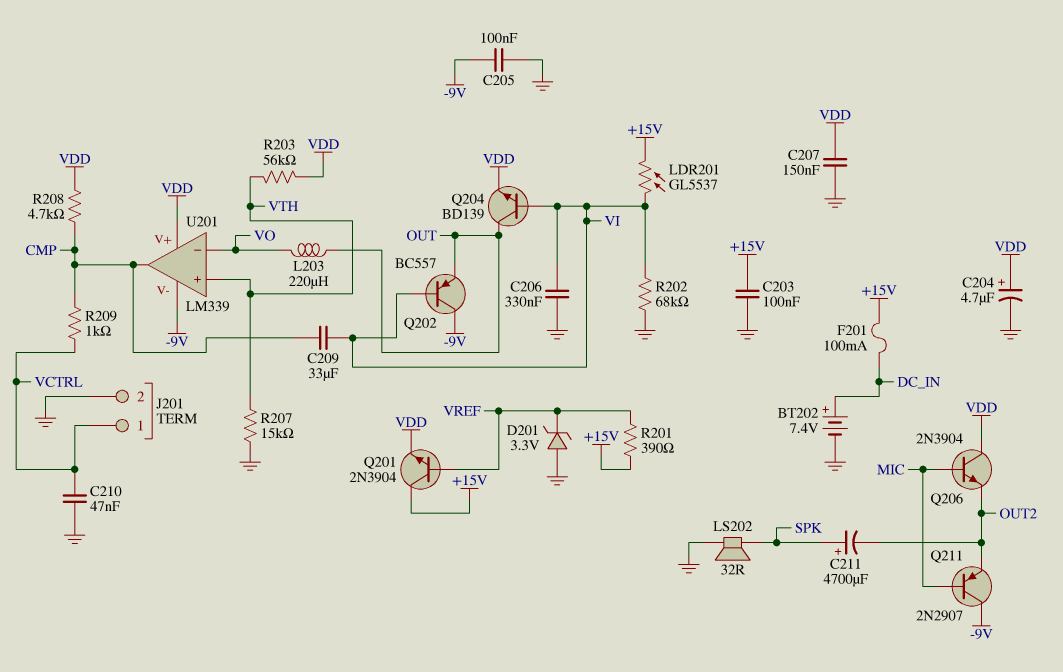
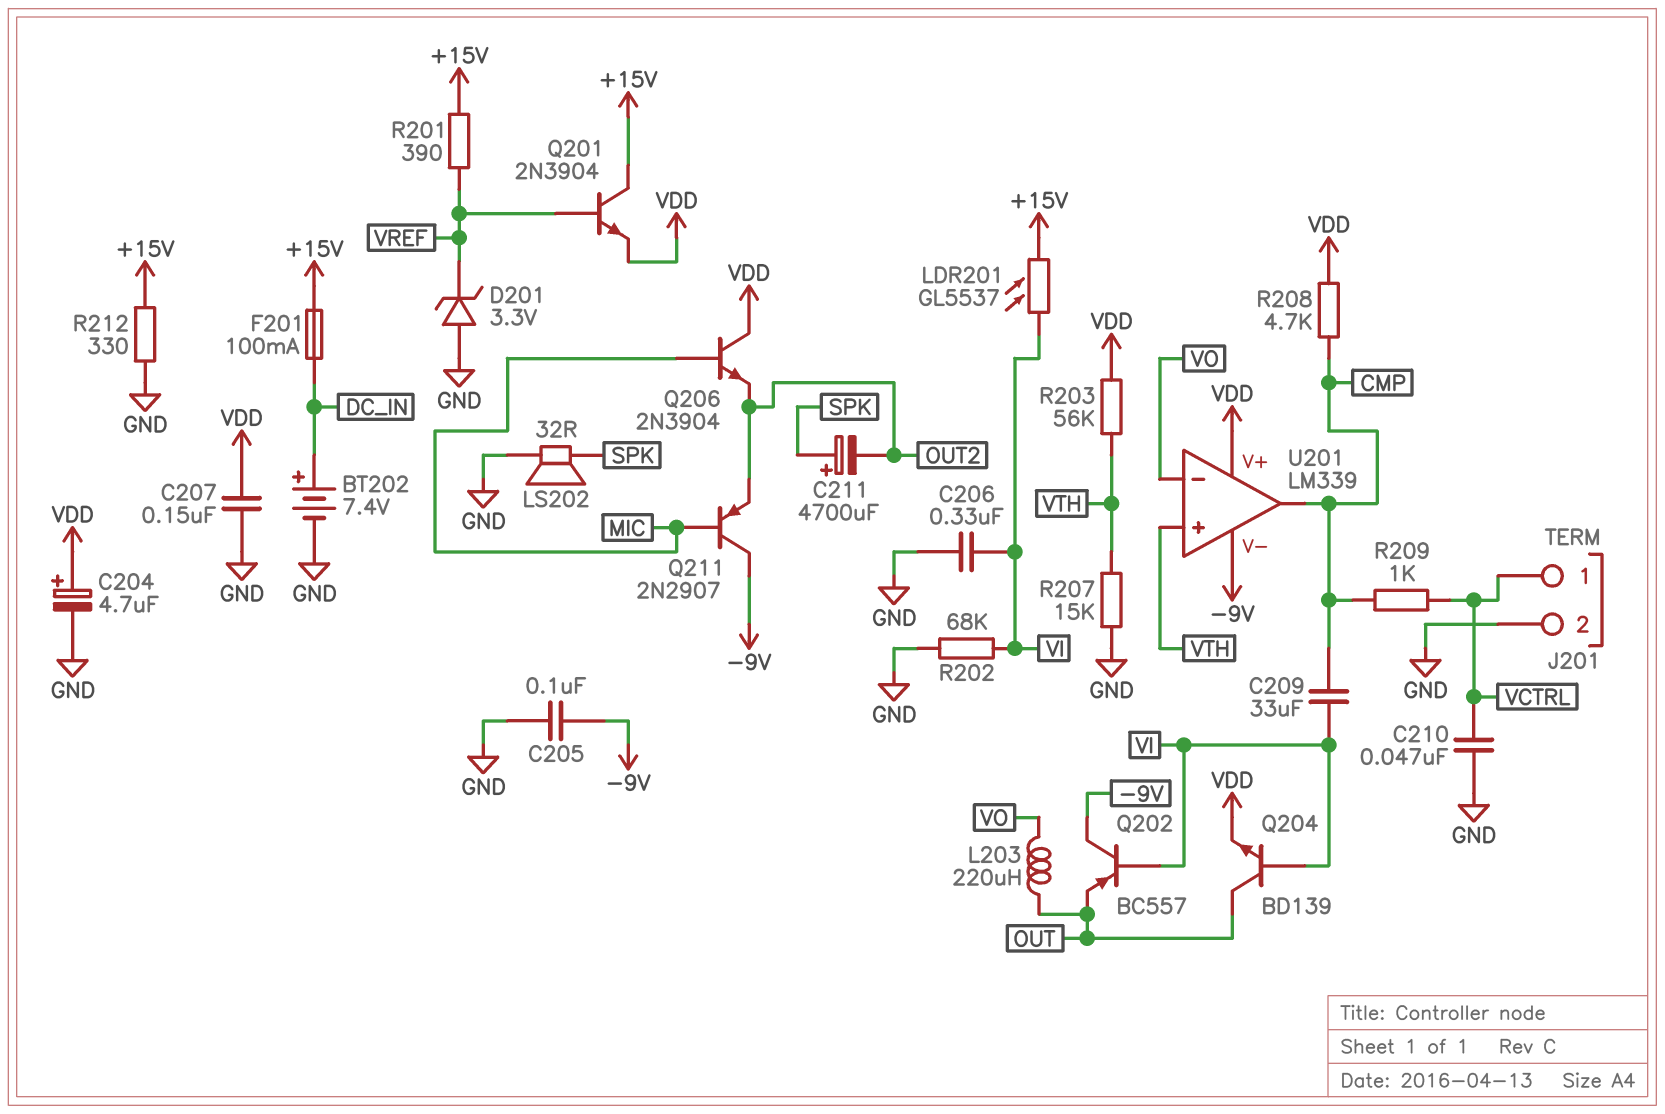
C203: 100nF (+15V, GND) -> none
R212: none -> 330 (+15V, GND)

